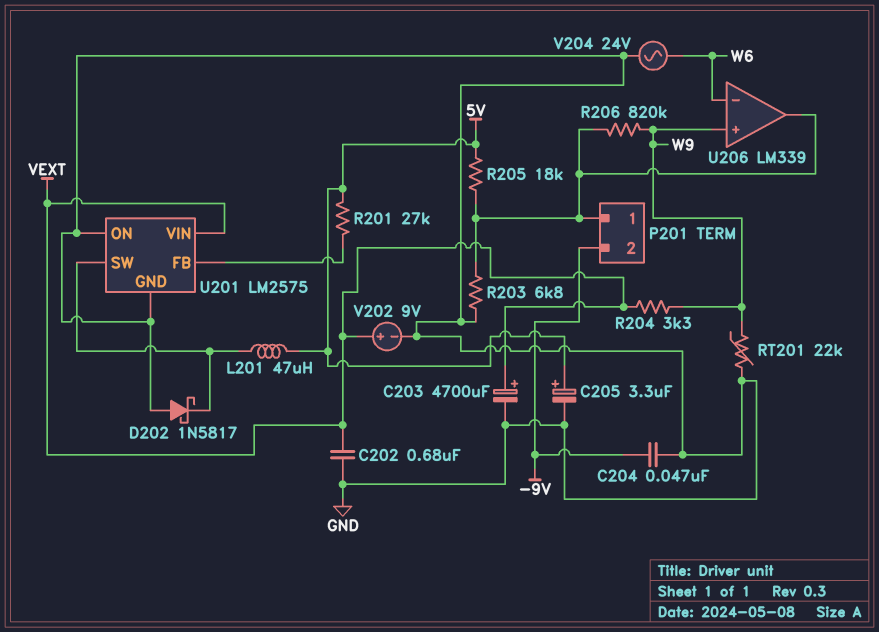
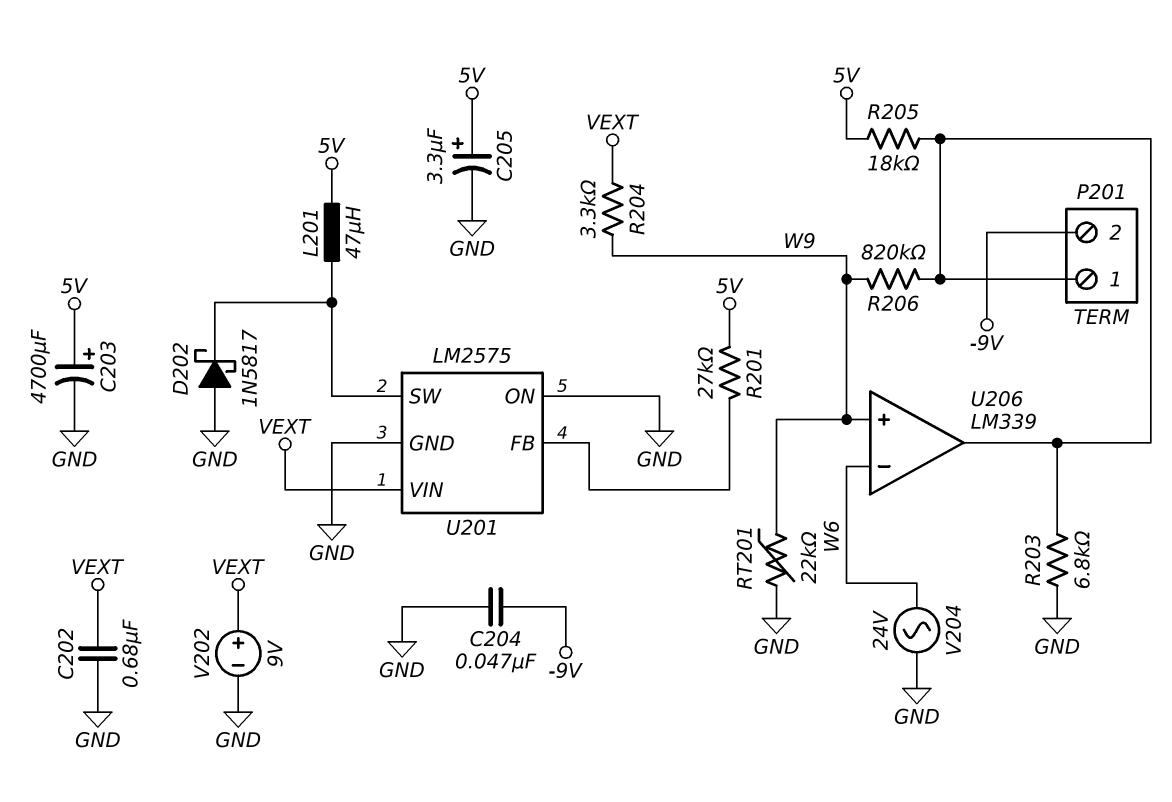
C203: 4700uF (plus VEXT, minus GND) -> 4700uF (plus 5V, minus GND)

